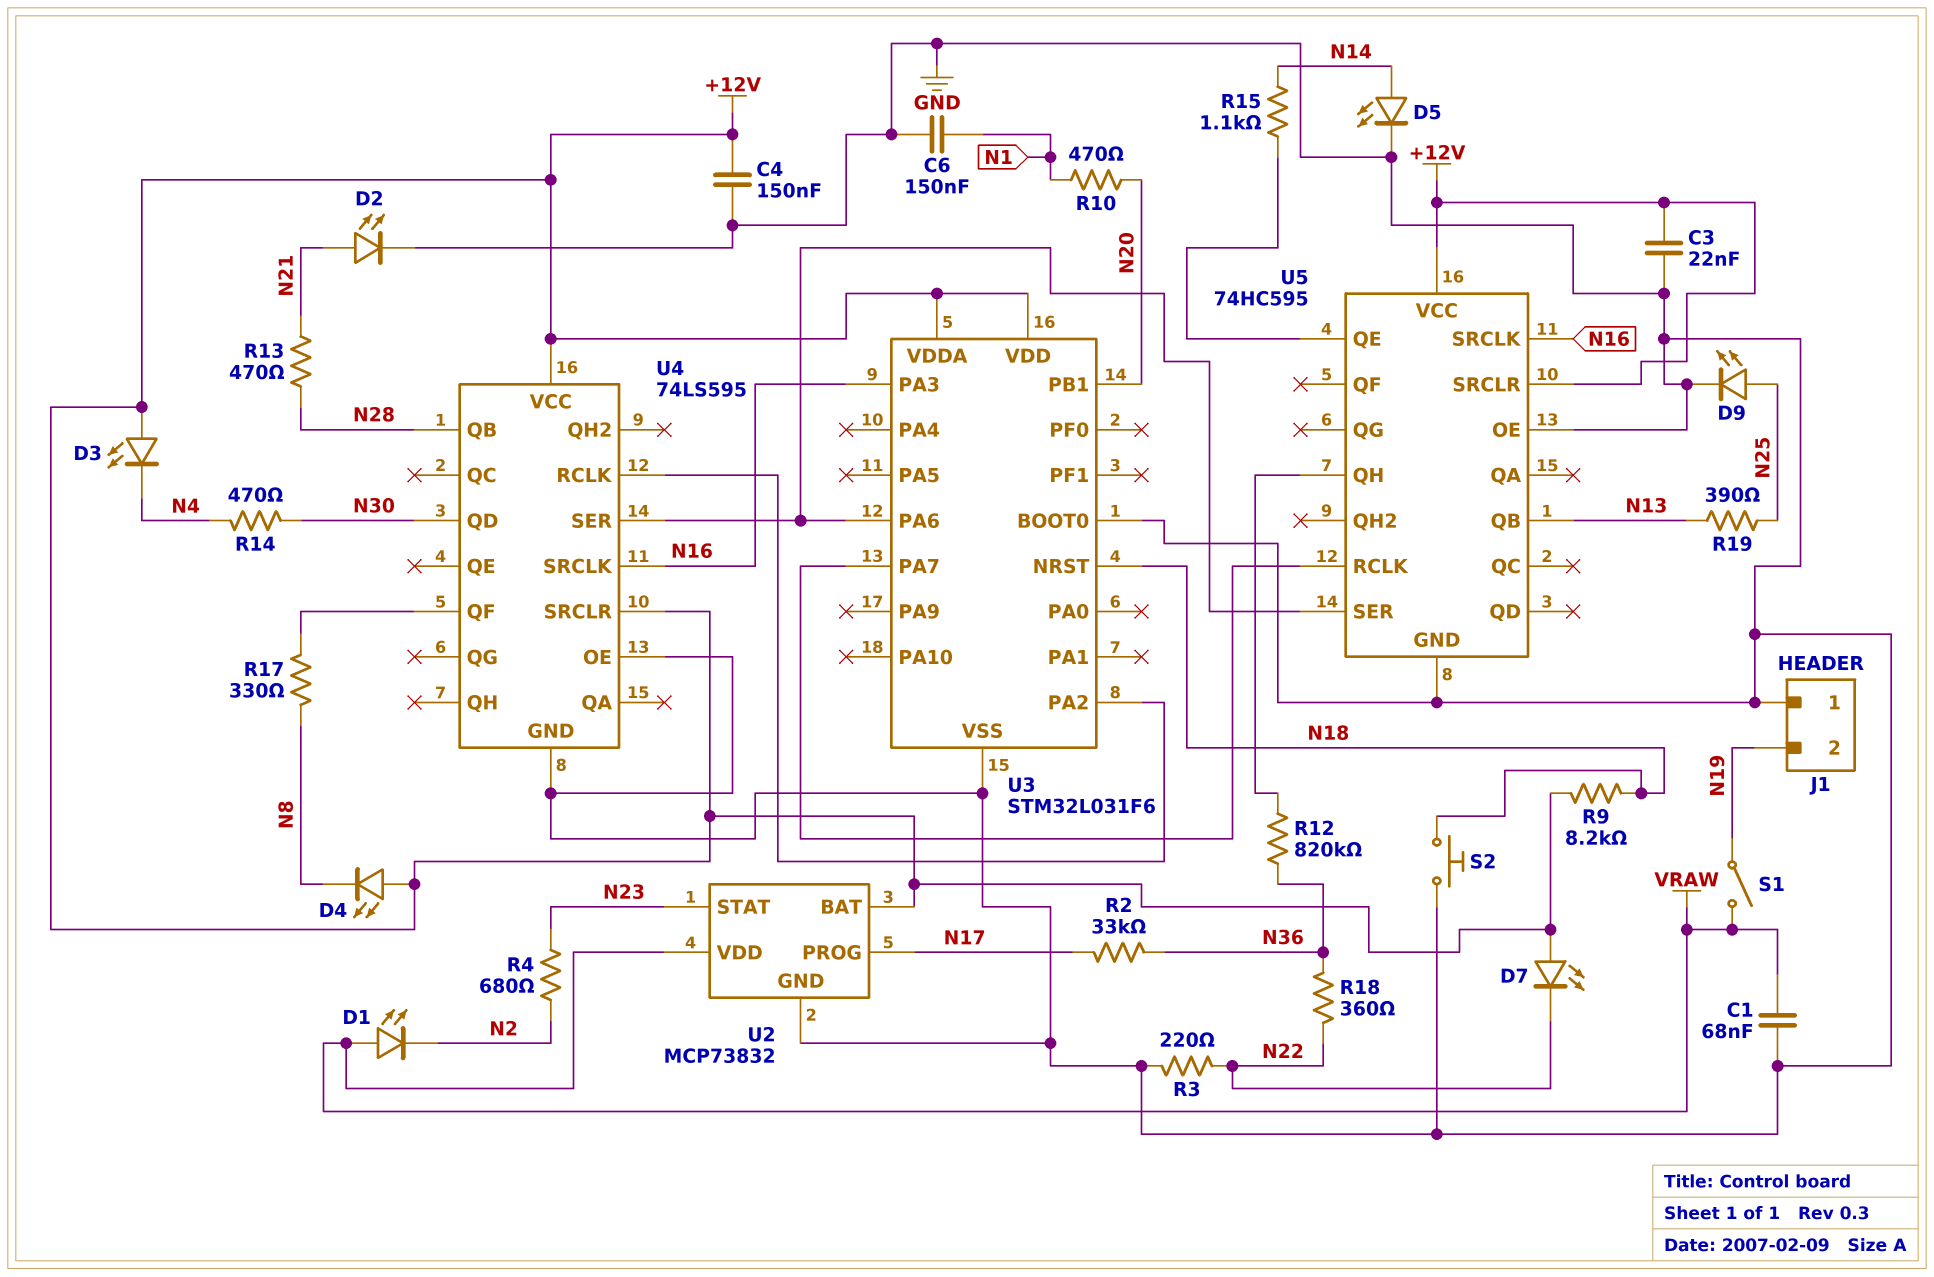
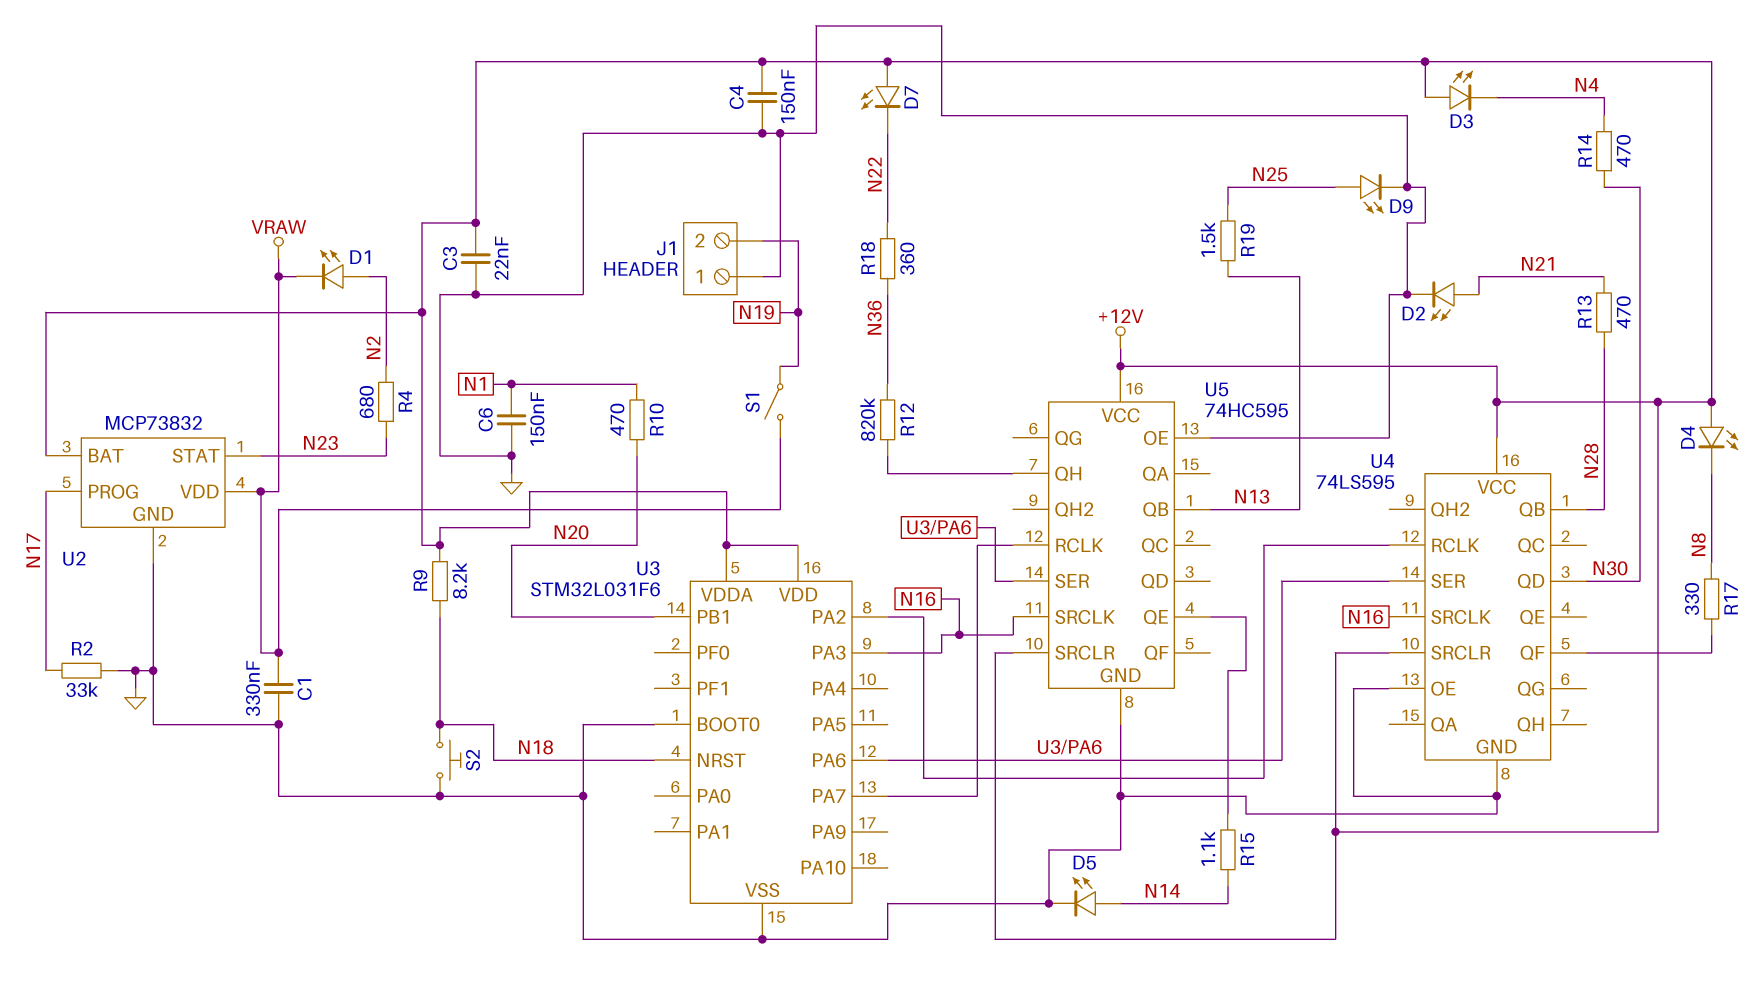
C1: 68nF (GND, VRAW) -> 330nF (GND, VRAW)
D1: LED (A VRAW, K N2) -> LED (A N2, K VRAW)
R2: 33k (N17, N36) -> 33k (GND, N17)
R3: 220 (GND, N22) -> none
R19: 390 (N13, N25) -> 1.5k (N13, N25)

